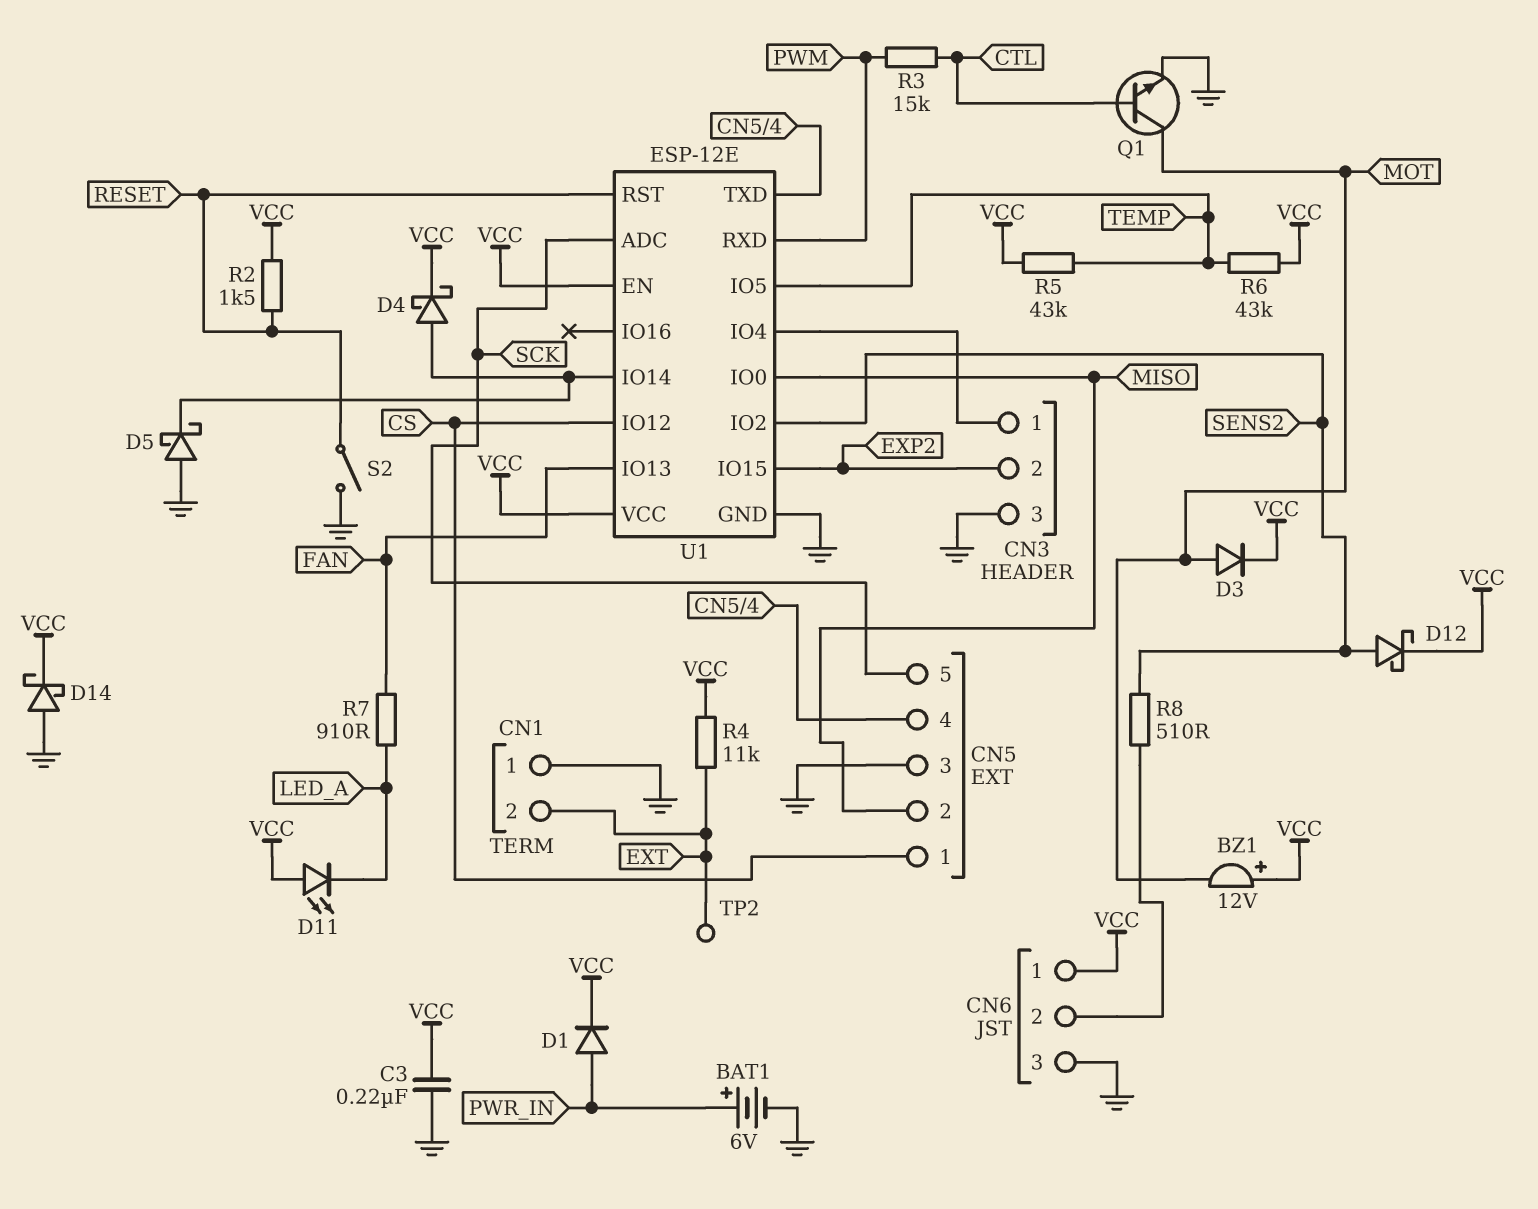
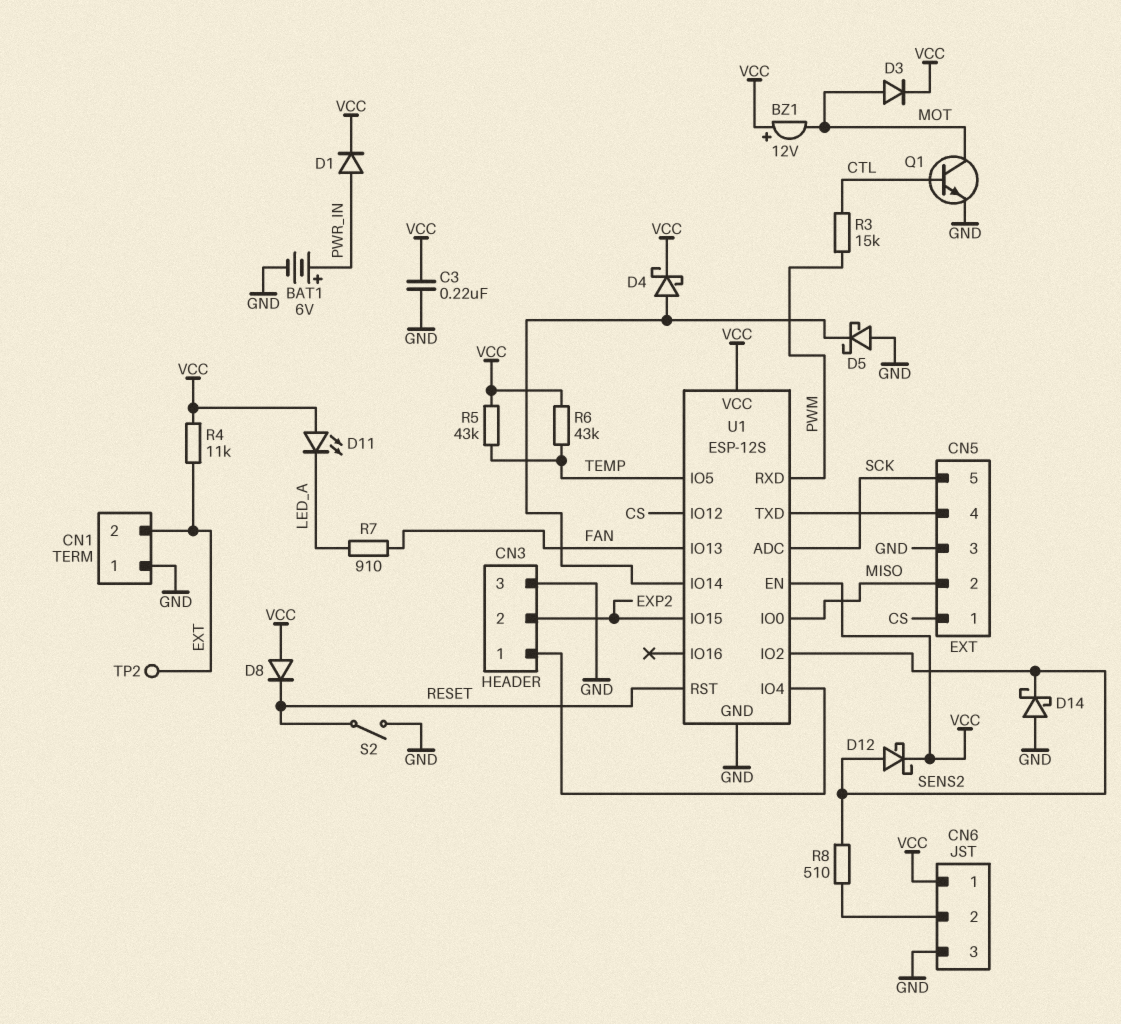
D8: none -> diode (A VCC, K RESET)
D14: schottky (A GND, K VCC) -> schottky (A GND, K SENS2)
R2: 1.5k (RESET, VCC) -> none
U1: ESP-12E -> ESP-12S

